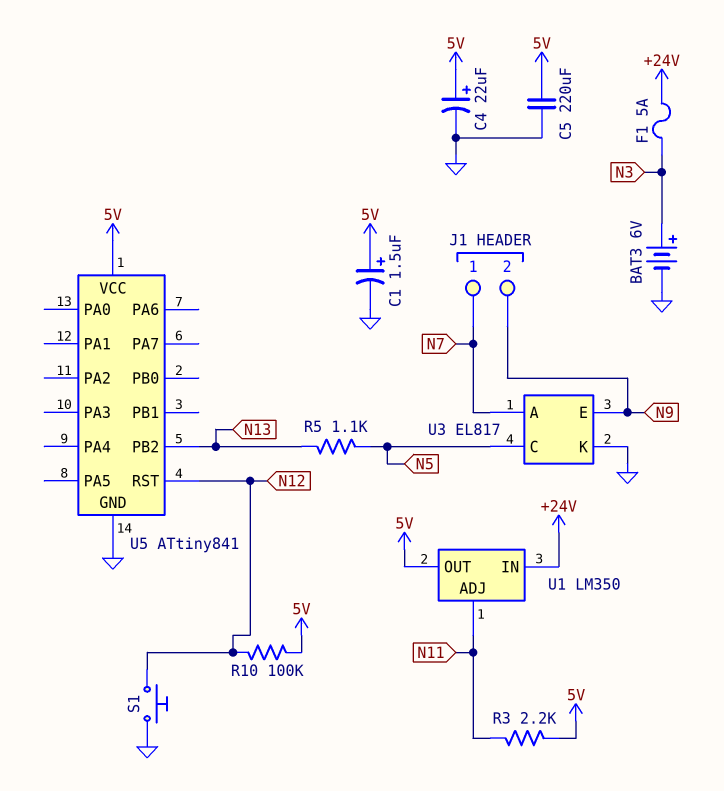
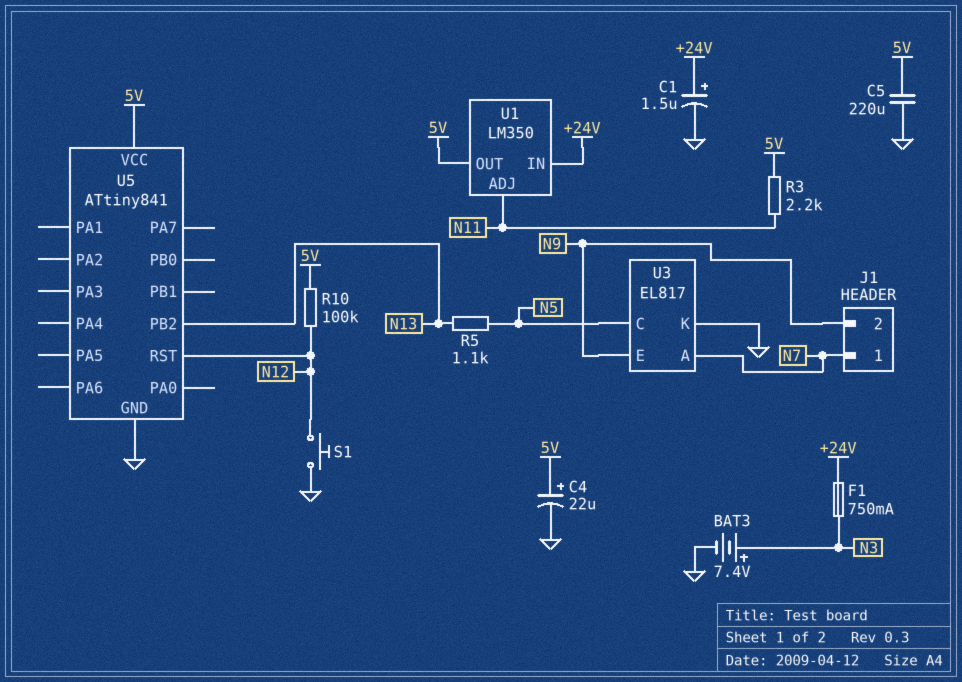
BAT3: 6V (plus N3, minus GND) -> 7.4V (plus N3, minus GND)
C1: 1.5uF (plus 5V, minus GND) -> 1.5uF (plus +24V, minus GND)
F1: 5A (+24V, N3) -> 750mA (+24V, N3)

